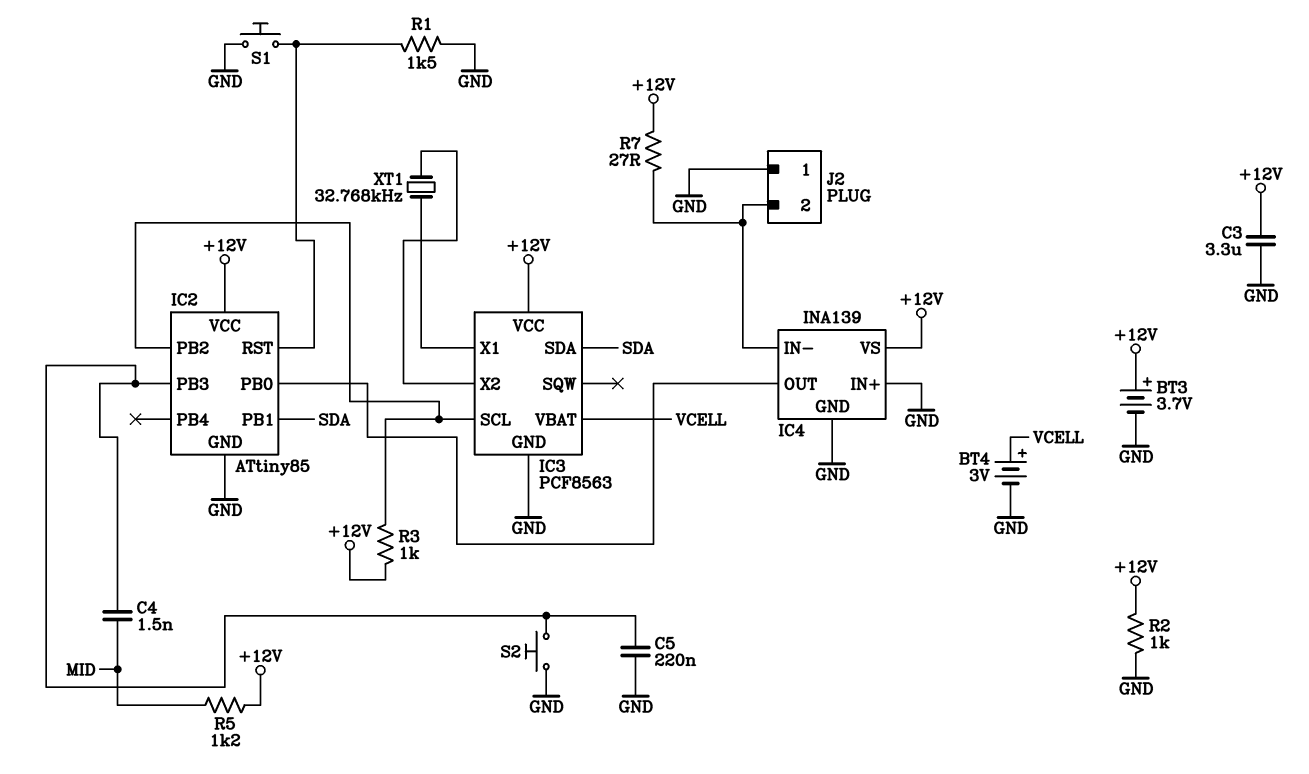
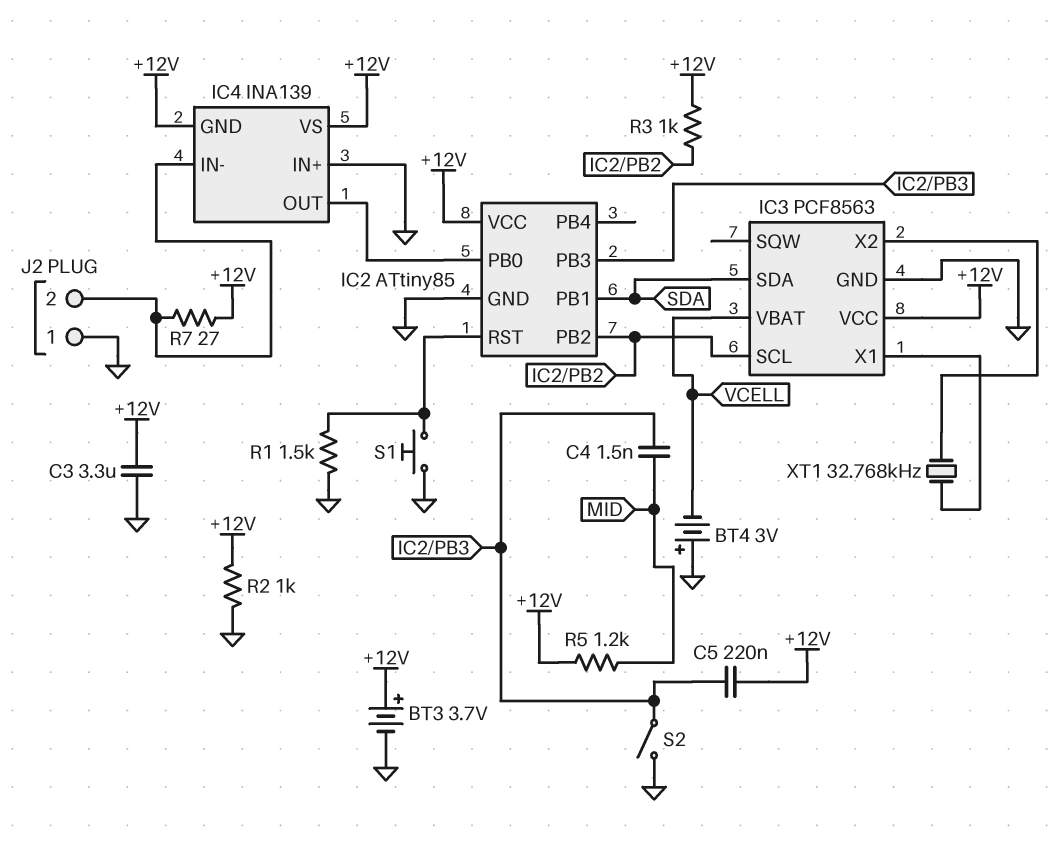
BT4: 3V (plus VCELL, minus GND) -> 3V (plus GND, minus VCELL)
C5: 220nF (GND, IC2/PB3) -> 220nF (+12V, IC2/PB3)
IC4 pin GND: GND -> +12V
S2: button (GND, IC2/PB3) -> switch (GND, IC2/PB3)

